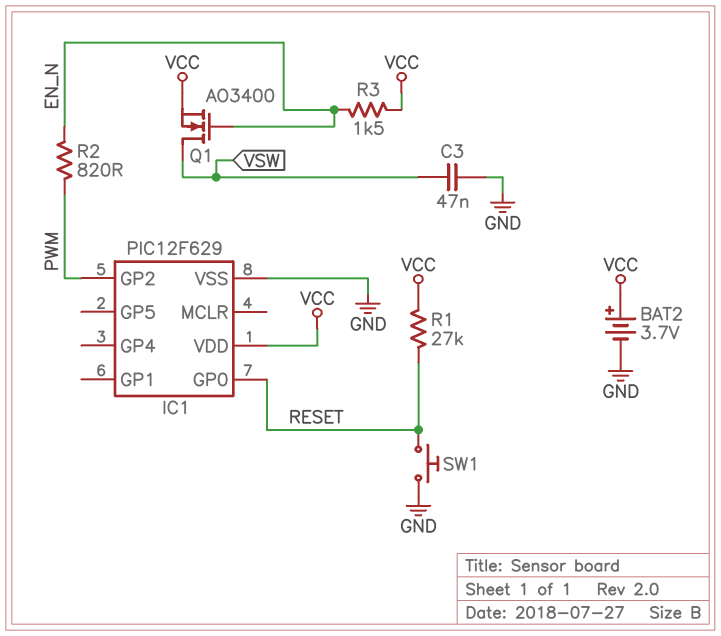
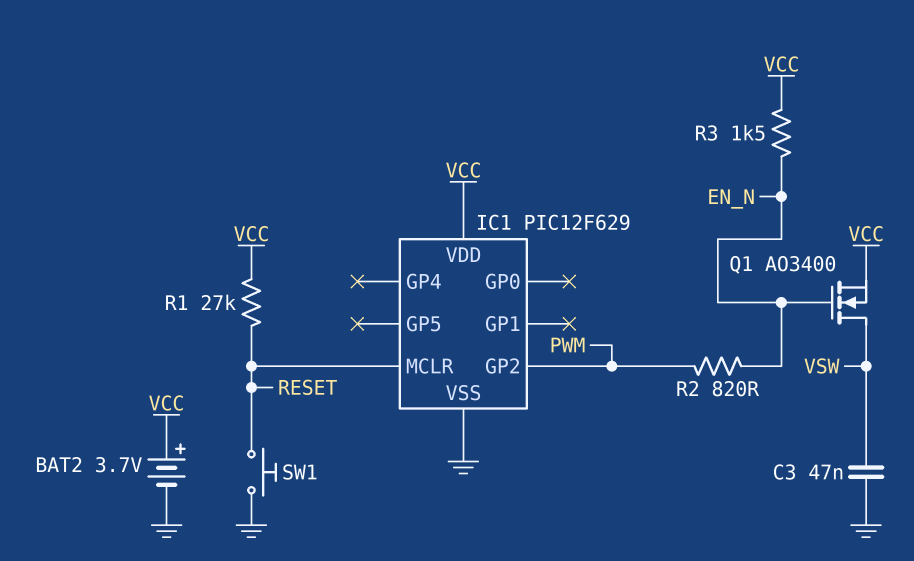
IC1 pin GP0: RESET -> none
IC1 pin MCLR: none -> RESET

